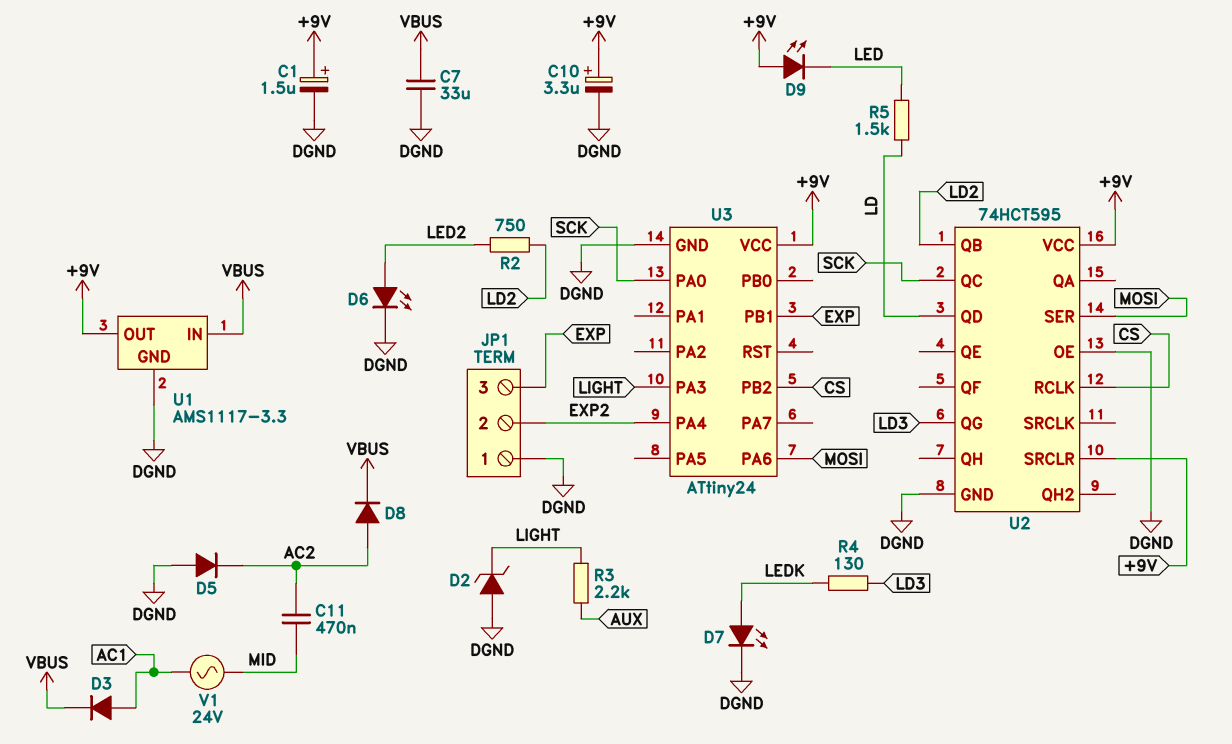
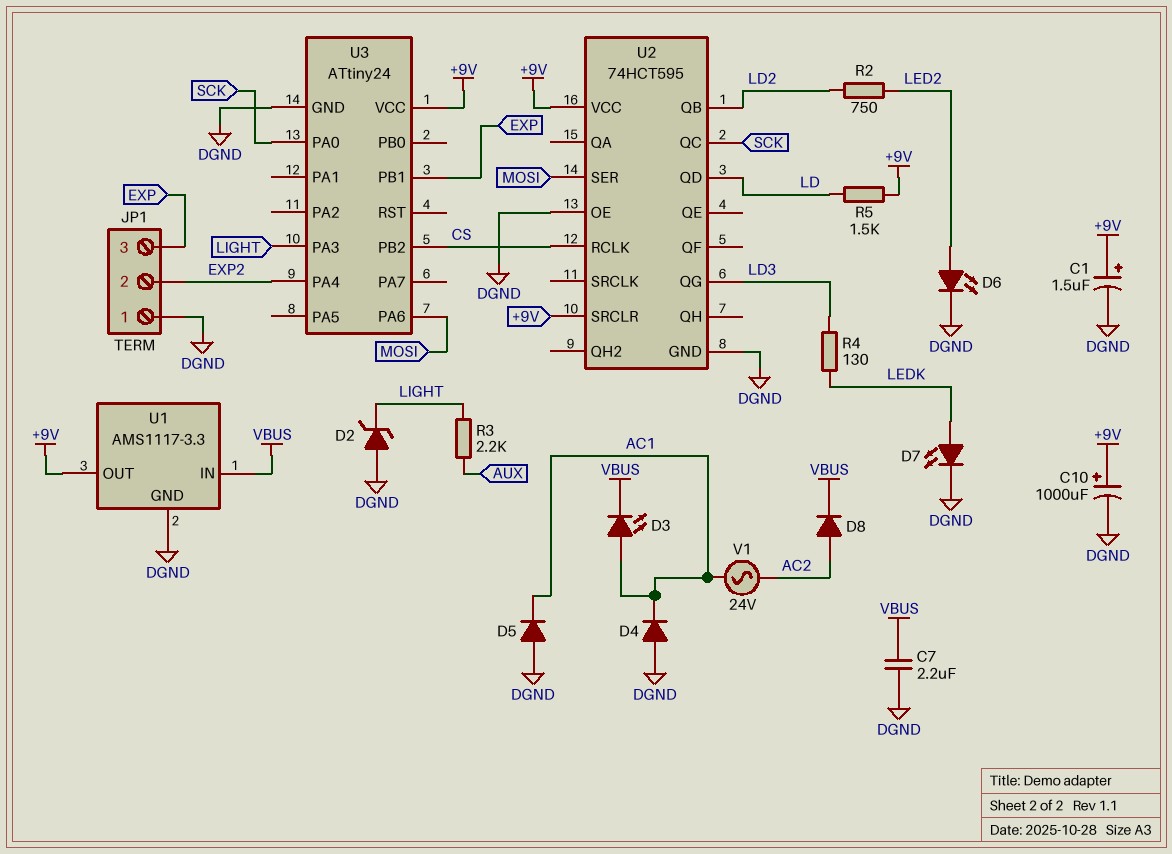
C7: 33uF (DGND, VBUS) -> 2.2uF (DGND, VBUS)
C10: 3.3uF (plus +9V, minus DGND) -> 1000uF (plus +9V, minus DGND)
C11: 470nF (AC2, MID) -> none
D3: diode (A AC1, K VBUS) -> LED (A AC1, K VBUS)
D4: none -> diode (A DGND, K AC1)
D5: diode (A DGND, K AC2) -> diode (A DGND, K AC1)
D9: LED (A +9V, K LED) -> none
R5: 1.5k (LD, LED) -> 1.5k (+9V, LD)
V1: AC 24V (AC1, MID) -> AC 24V (AC1, AC2)

